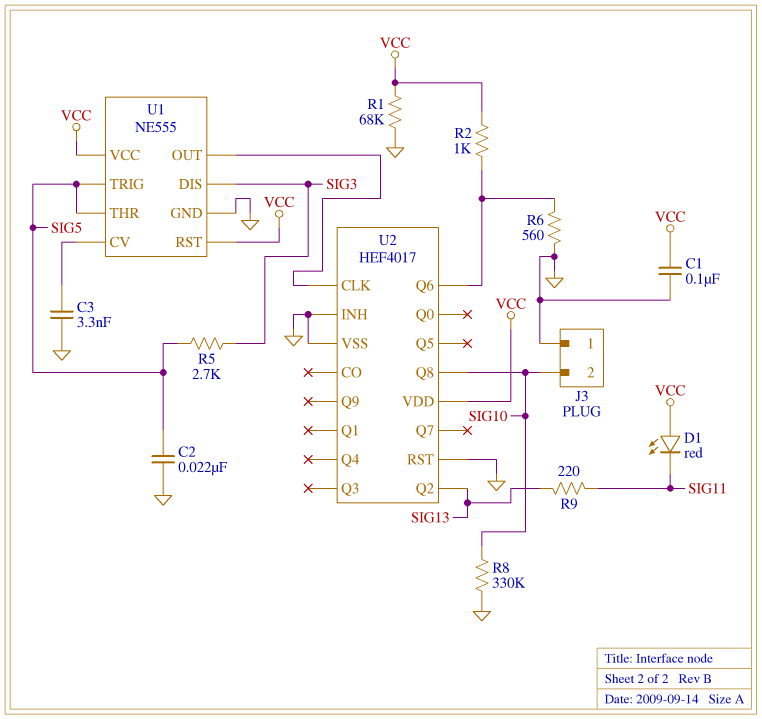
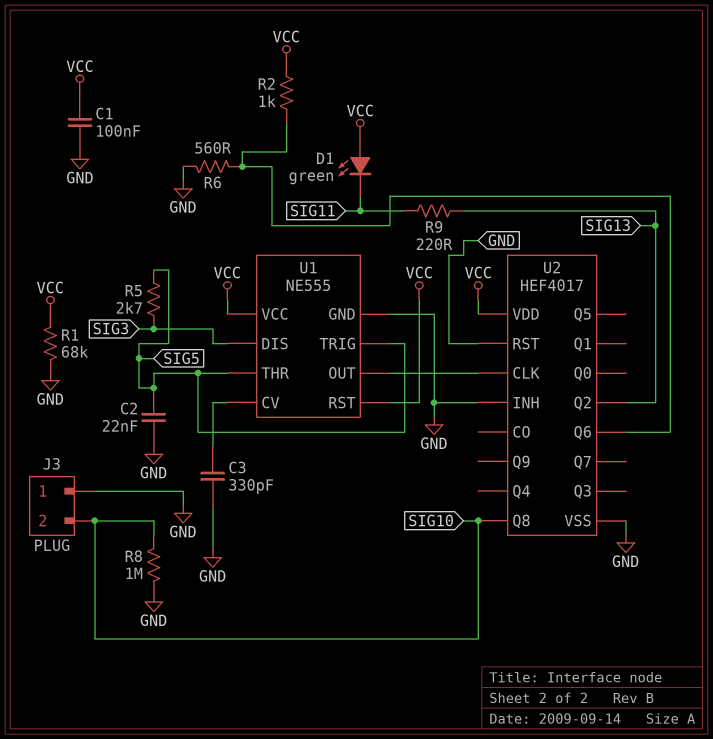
C3: 3.3nF (GND, U1/CV) -> 330pF (GND, U1/CV)
D1: LED red (A VCC, K SIG11) -> LED green (A VCC, K SIG11)
R8: 330k (GND, SIG10) -> 1M (GND, SIG10)

